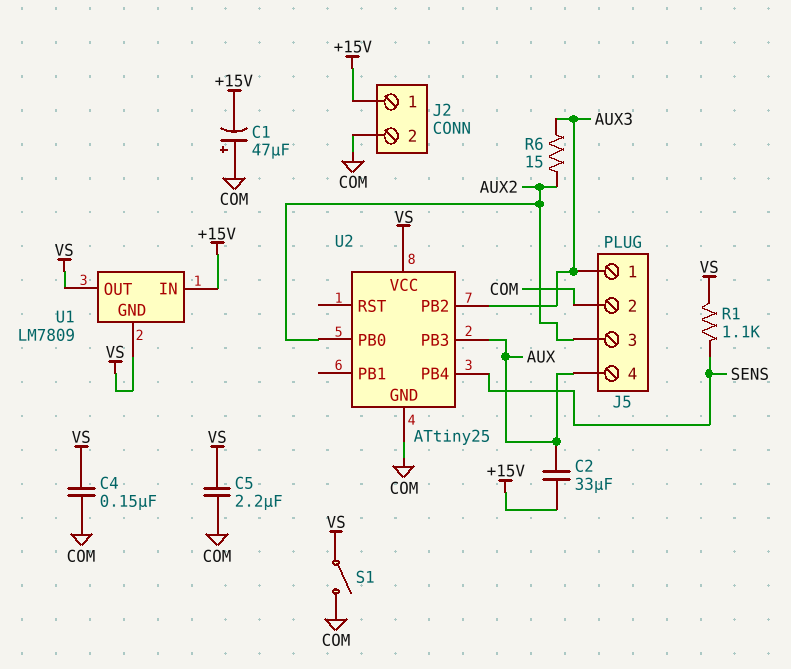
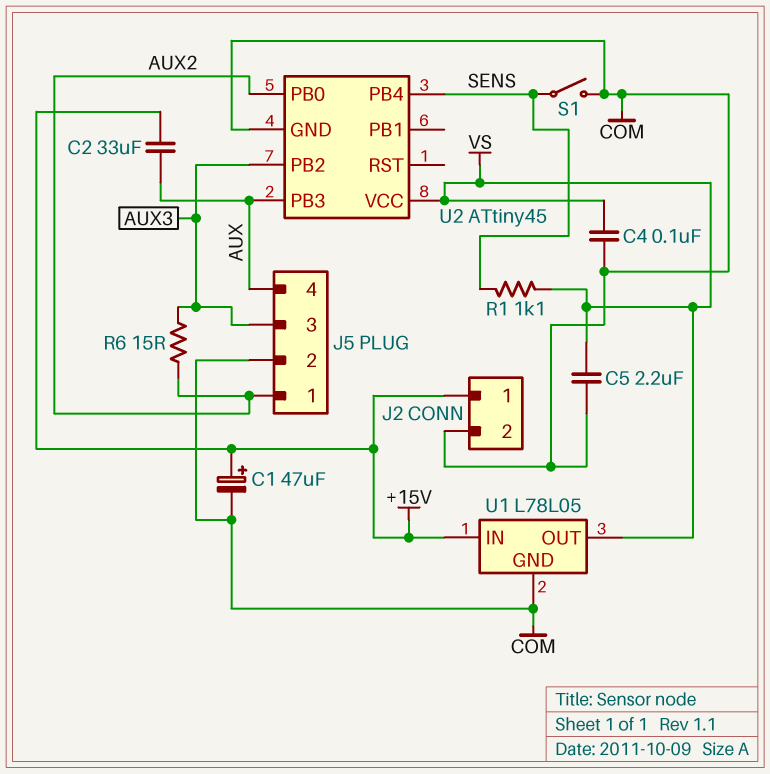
C1: 47uF (plus COM, minus +15V) -> 47uF (plus +15V, minus COM)
C4: 150nF (COM, VS) -> 100nF (COM, VS)
J5 pin 1: AUX3 -> AUX2
J5 pin 3: AUX2 -> AUX3
S1: switch (COM, VS) -> switch (COM, SENS)
U1: LM7809 -> L78L05
U1 pin GND: VS -> COM
U2: ATtiny25 -> ATtiny45

